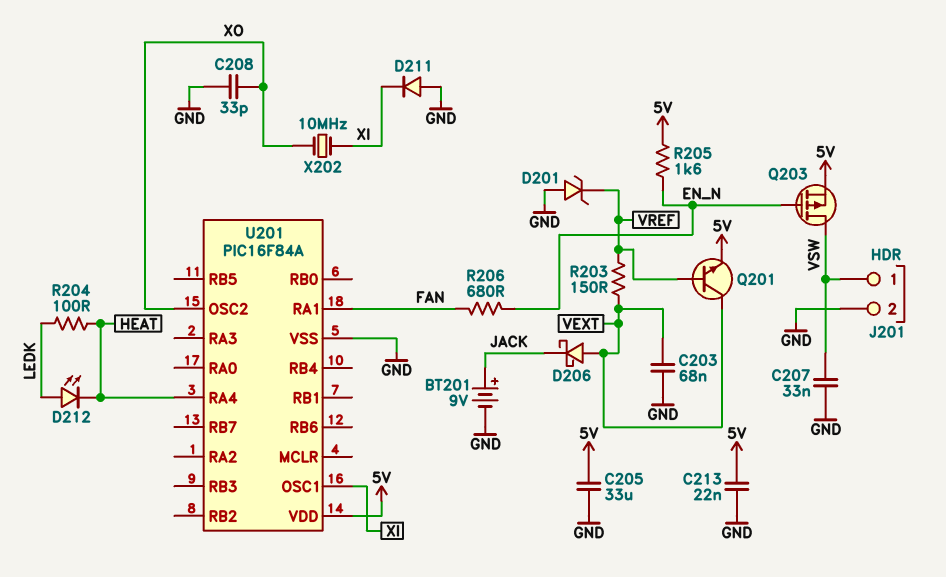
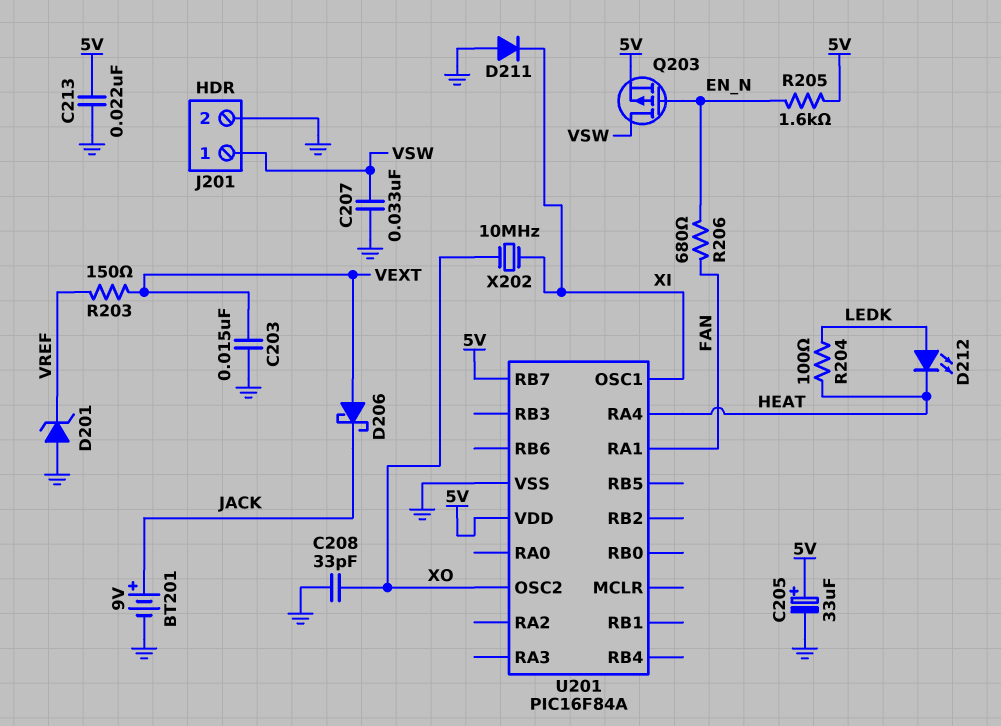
C203: 68nF (GND, VEXT) -> 15nF (GND, VEXT)
C205: 33uF (5V, GND) -> 33uF (plus 5V, minus GND)
Q201: NPN (B VREF, C VEXT, E 5V) -> none
U201 pin RB7: none -> 5V

